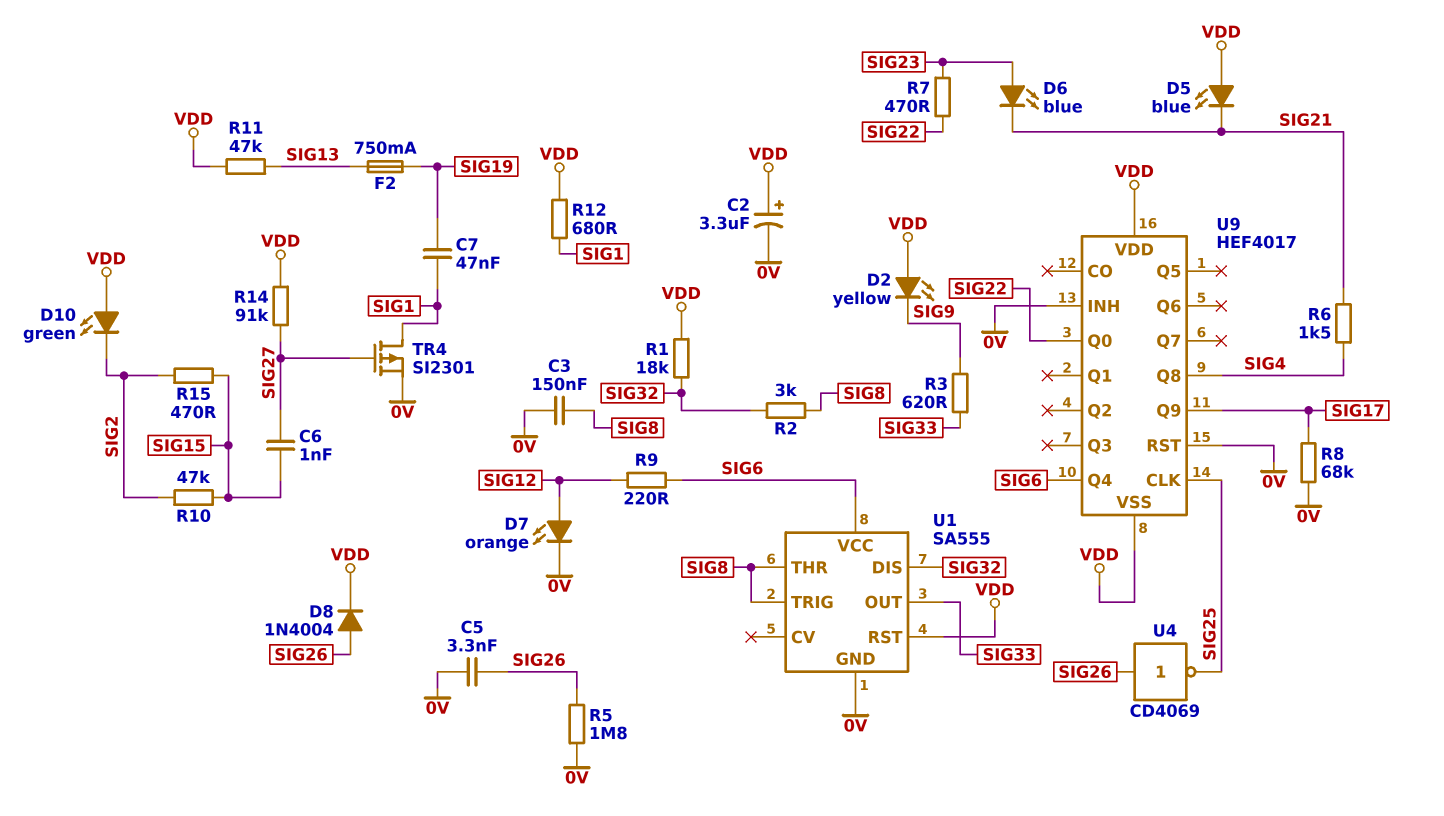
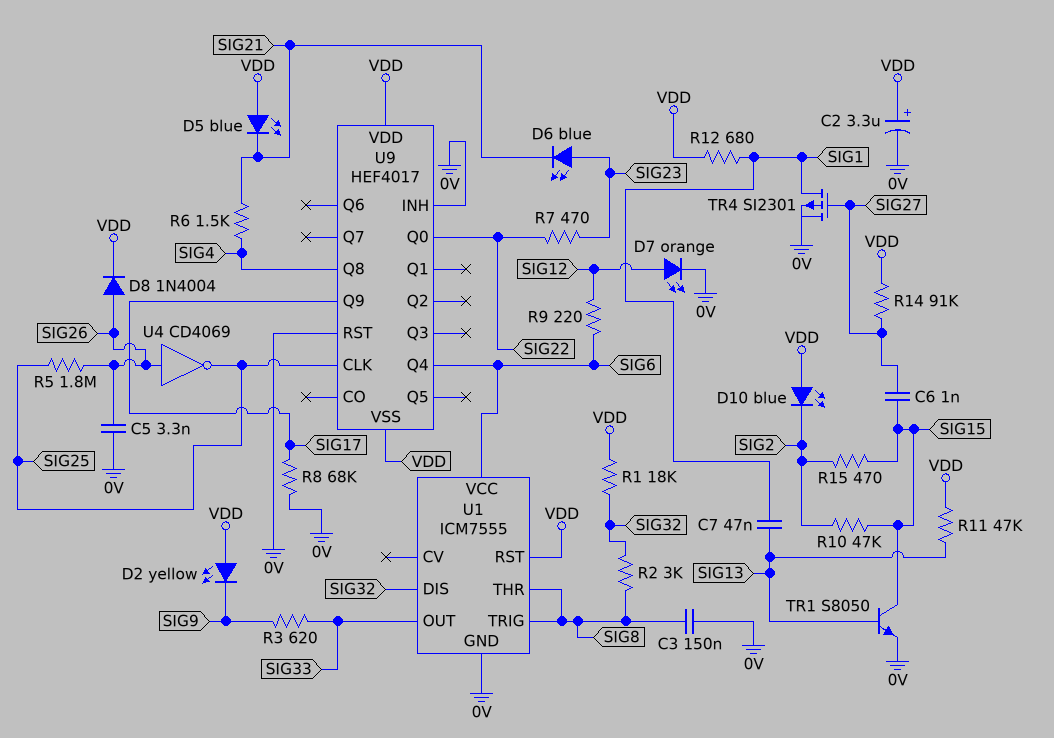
C7: 47nF (SIG1, SIG19) -> 47nF (SIG1, SIG13)
D10: LED green (A VDD, K SIG2) -> LED blue (A VDD, K SIG2)
F2: 750mA (SIG13, SIG19) -> none
R5: 1.8M (0V, SIG26) -> 1.8M (SIG25, SIG26)
TR1: none -> NPN S8050 (B SIG13, C SIG15, E 0V)
U1: SA555 -> ICM7555

